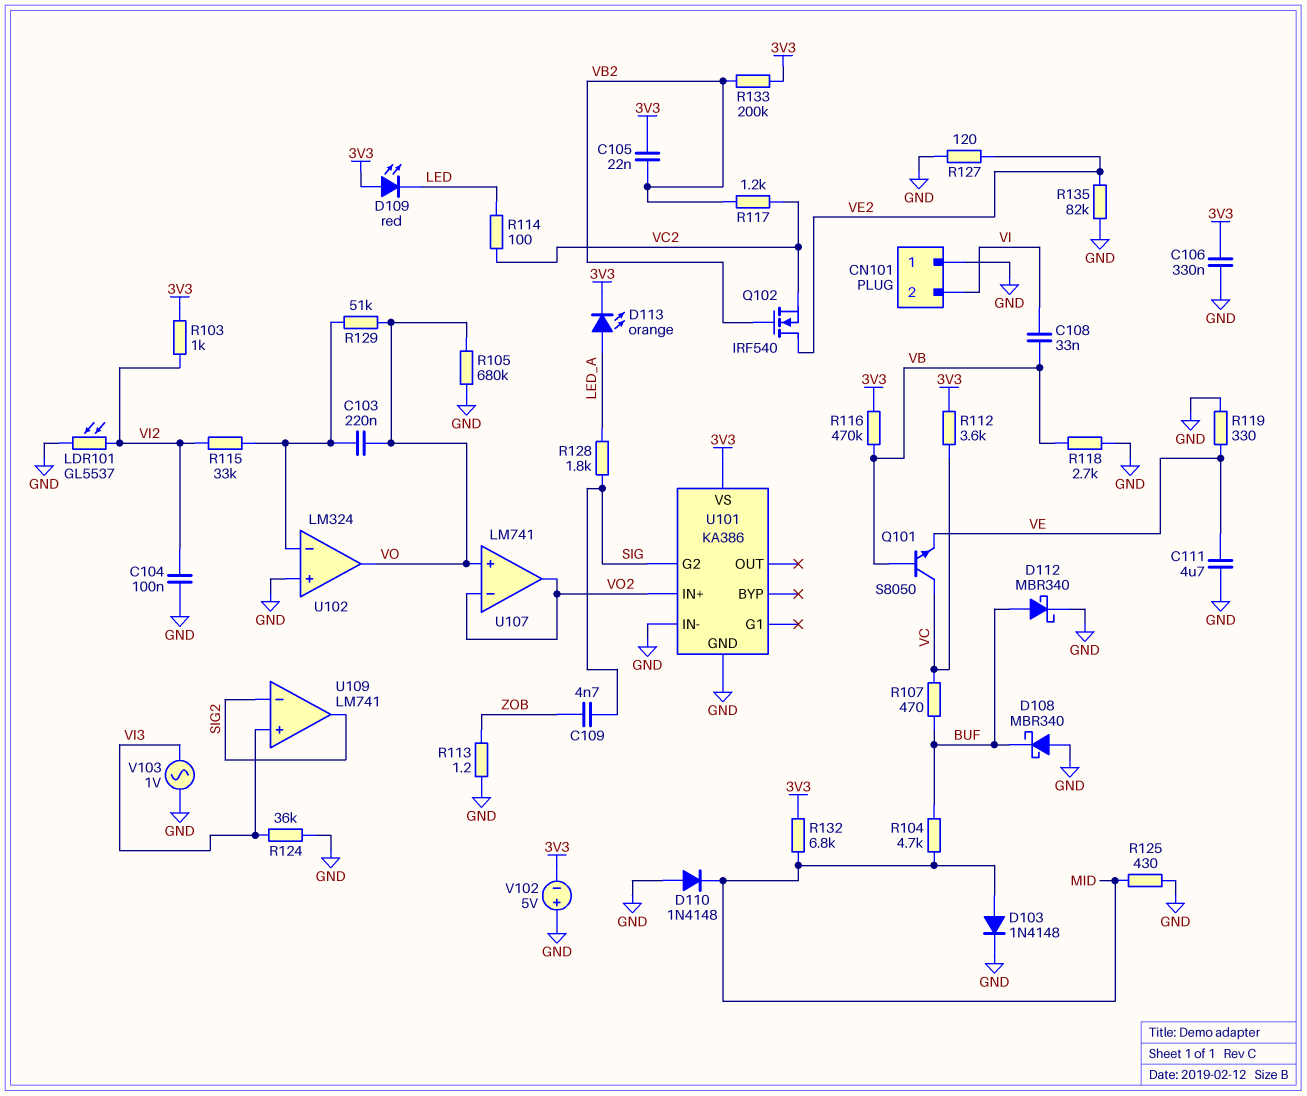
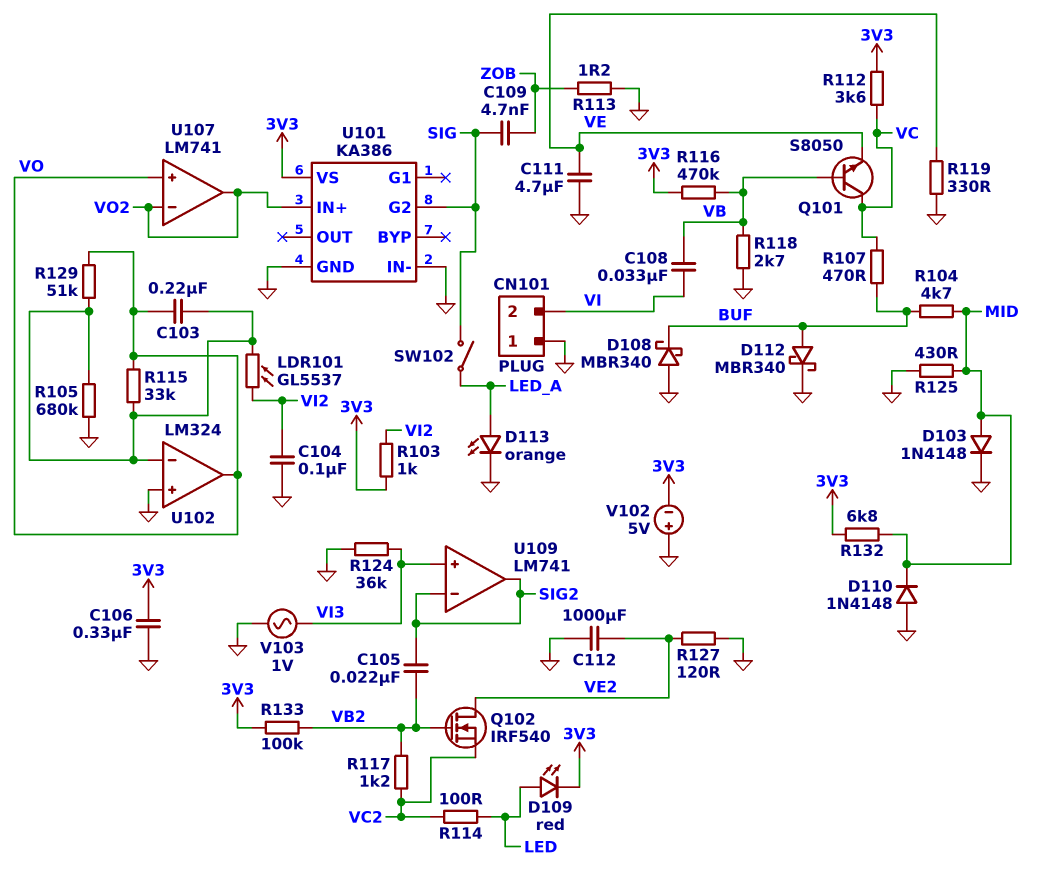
C105: 22nF (3V3, VB2) -> 22nF (SIG2, VB2)
C112: none -> 1000uF (GND, VE2)
D109: LED red (A 3V3, K LED) -> LED red (A LED, K 3V3)
D113: LED orange (A LED_A, K 3V3) -> LED orange (A LED_A, K GND)
LDR101: GL5537 (GND, VI2) -> GL5537 (U102/in-, VI2)
R105: 680k (GND, VO) -> 680k (GND, U102/in-)
R115: 33k (U102/in-, VI2) -> 33k (U102/in-, VO)
R128: 1.8k (LED_A, SIG) -> none
R133: 200k (3V3, VB2) -> 100k (3V3, VB2)
R135: 82k (GND, VE2) -> none
SW102: none -> switch (LED_A, SIG)

